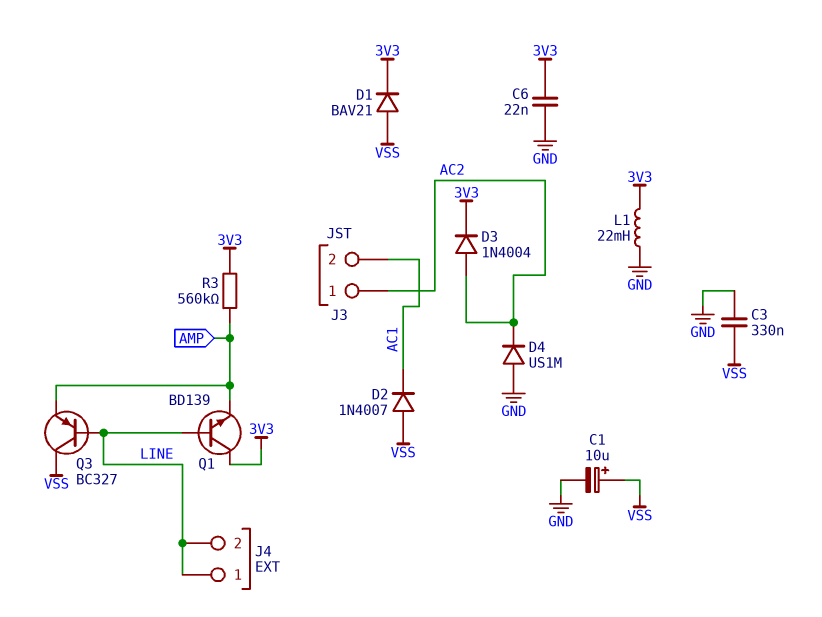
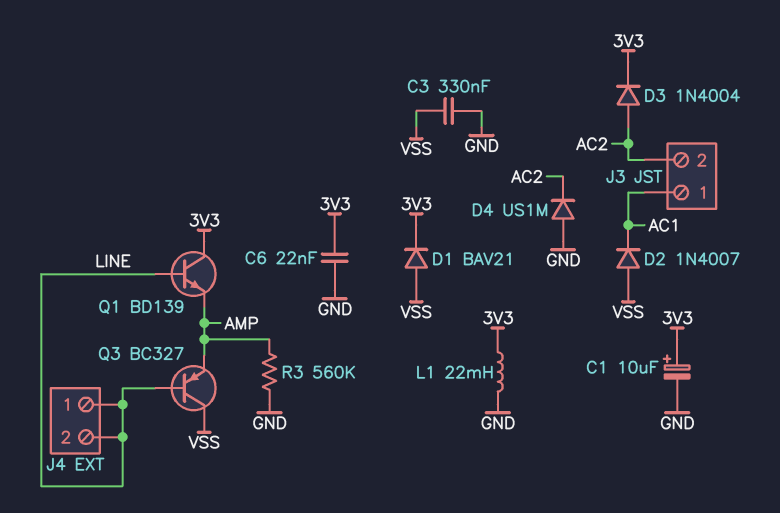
C1: 10uF (plus VSS, minus GND) -> 10uF (plus 3V3, minus GND)
J3 pin 1: AC2 -> AC1
J3 pin 2: AC1 -> AC2
R3: 560k (3V3, AMP) -> 560k (AMP, GND)

